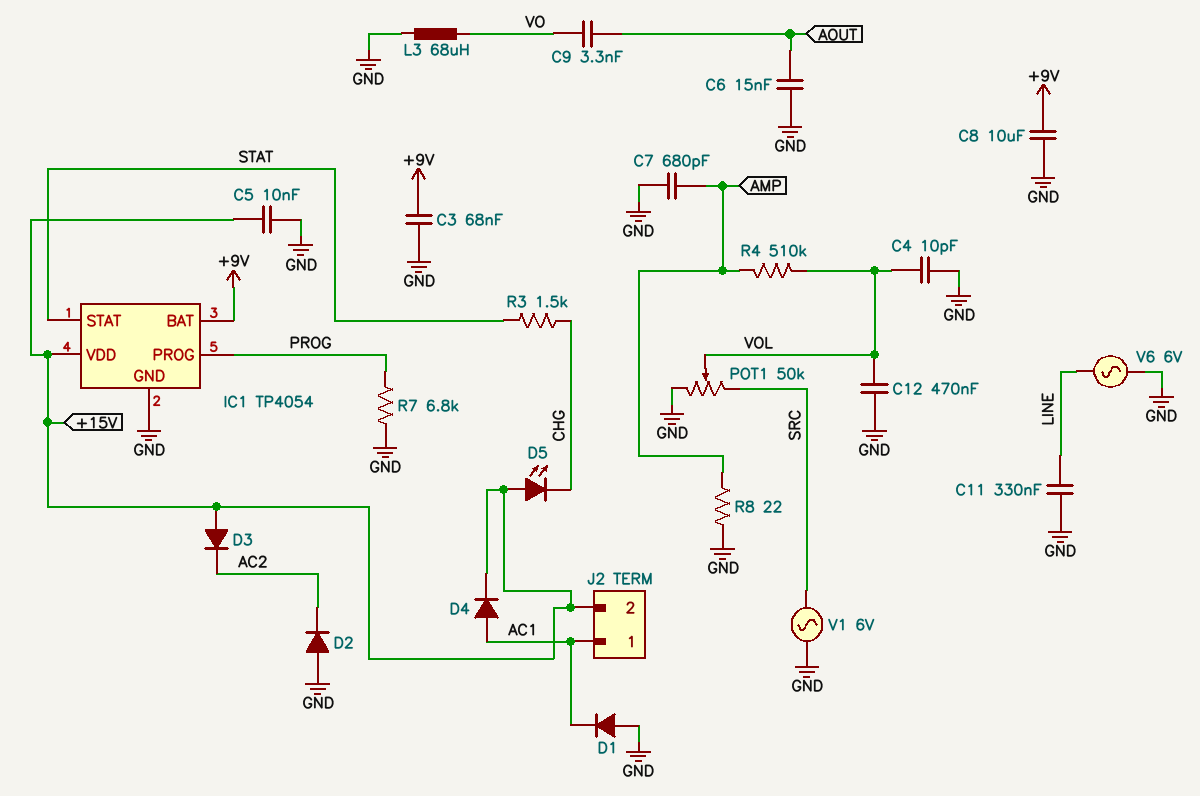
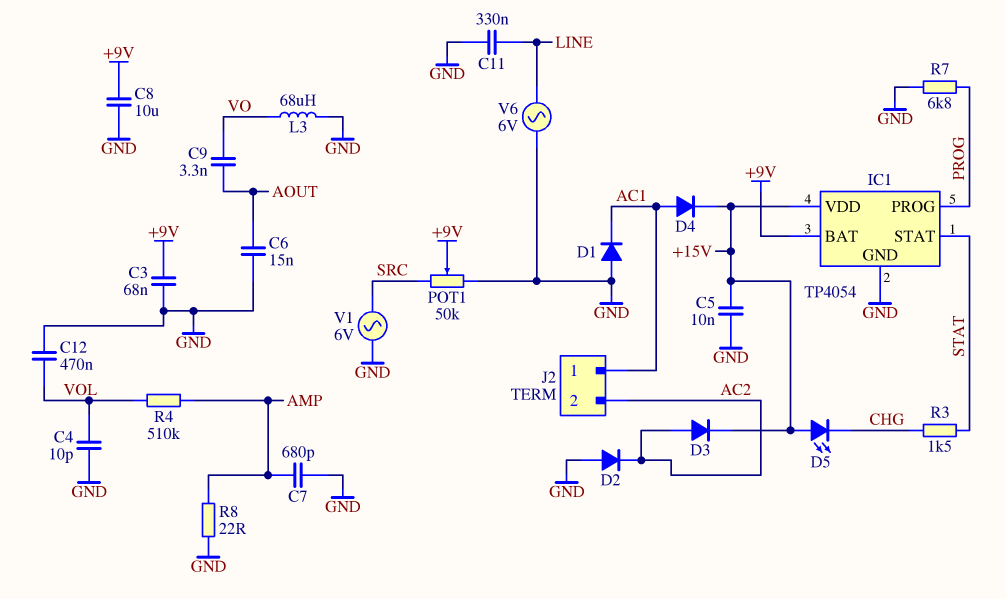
D3: diode (A +15V, K AC2) -> diode (A AC2, K +15V)
J2 pin 2: +15V -> AC2
POT1: 50k (GND, SRC, wiper VOL) -> 50k (GND, SRC, wiper +9V)

